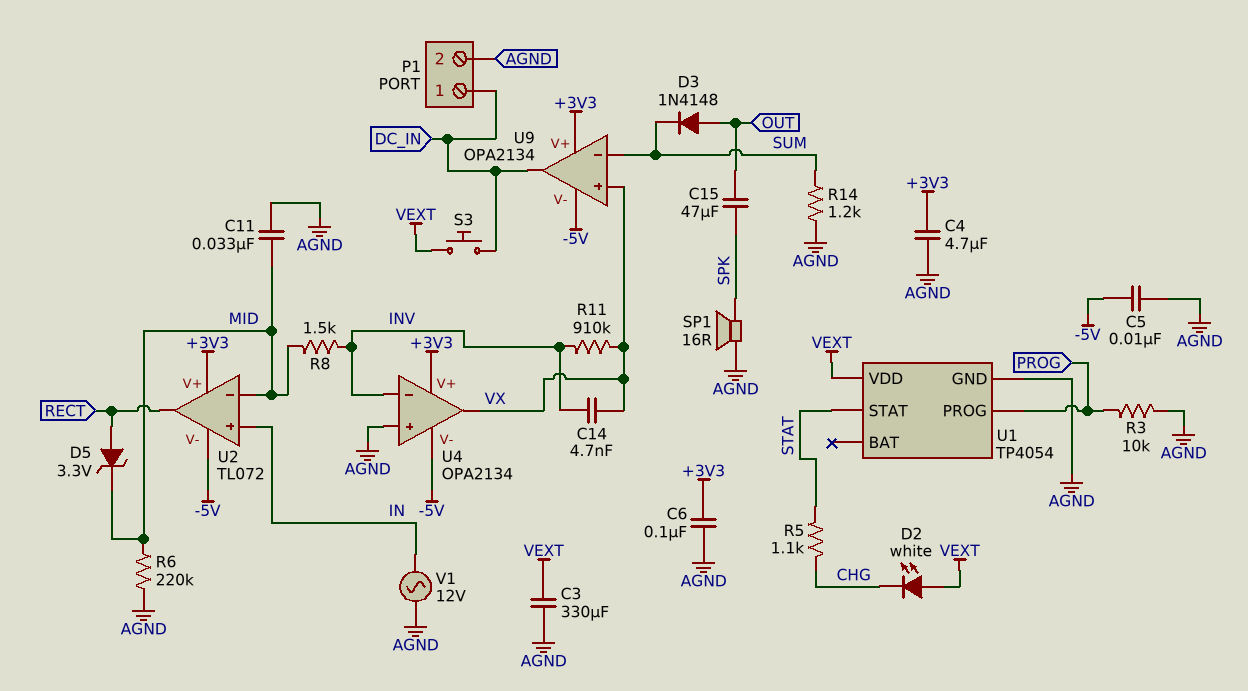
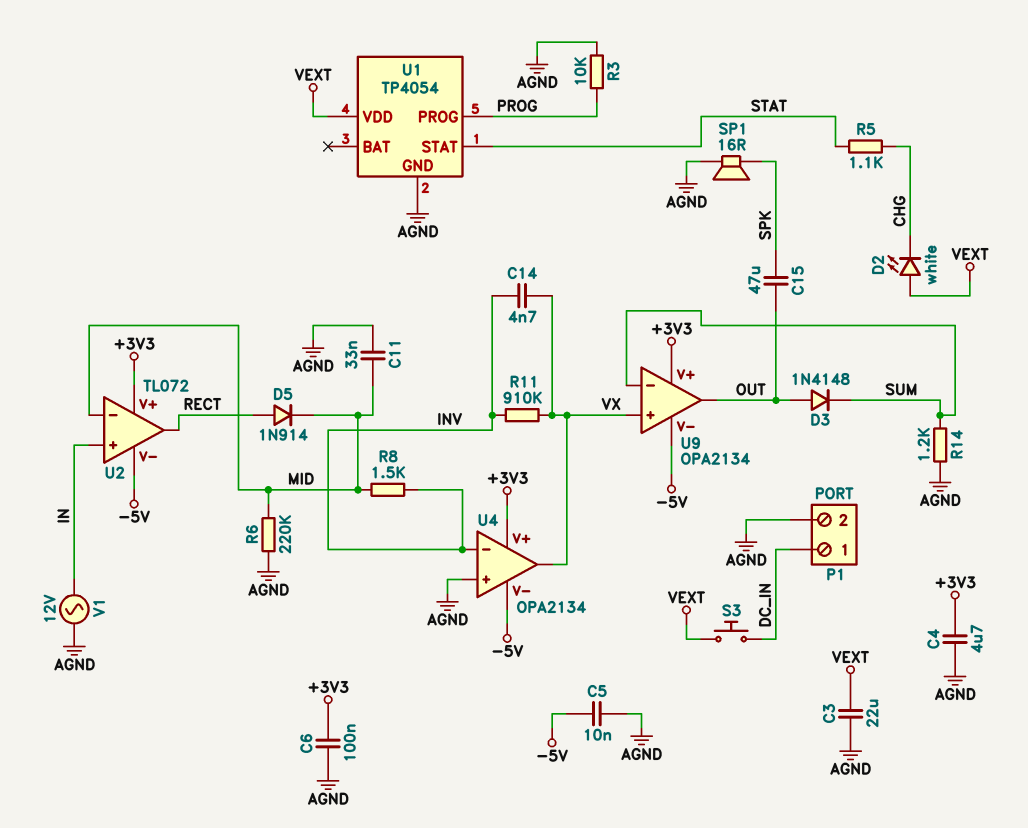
C3: 330uF (AGND, VEXT) -> 22uF (AGND, VEXT)
D5: zener 3.3V (A RECT, K MID) -> diode 1N914 (A RECT, K MID)
U9 pin out: DC_IN -> OUT

